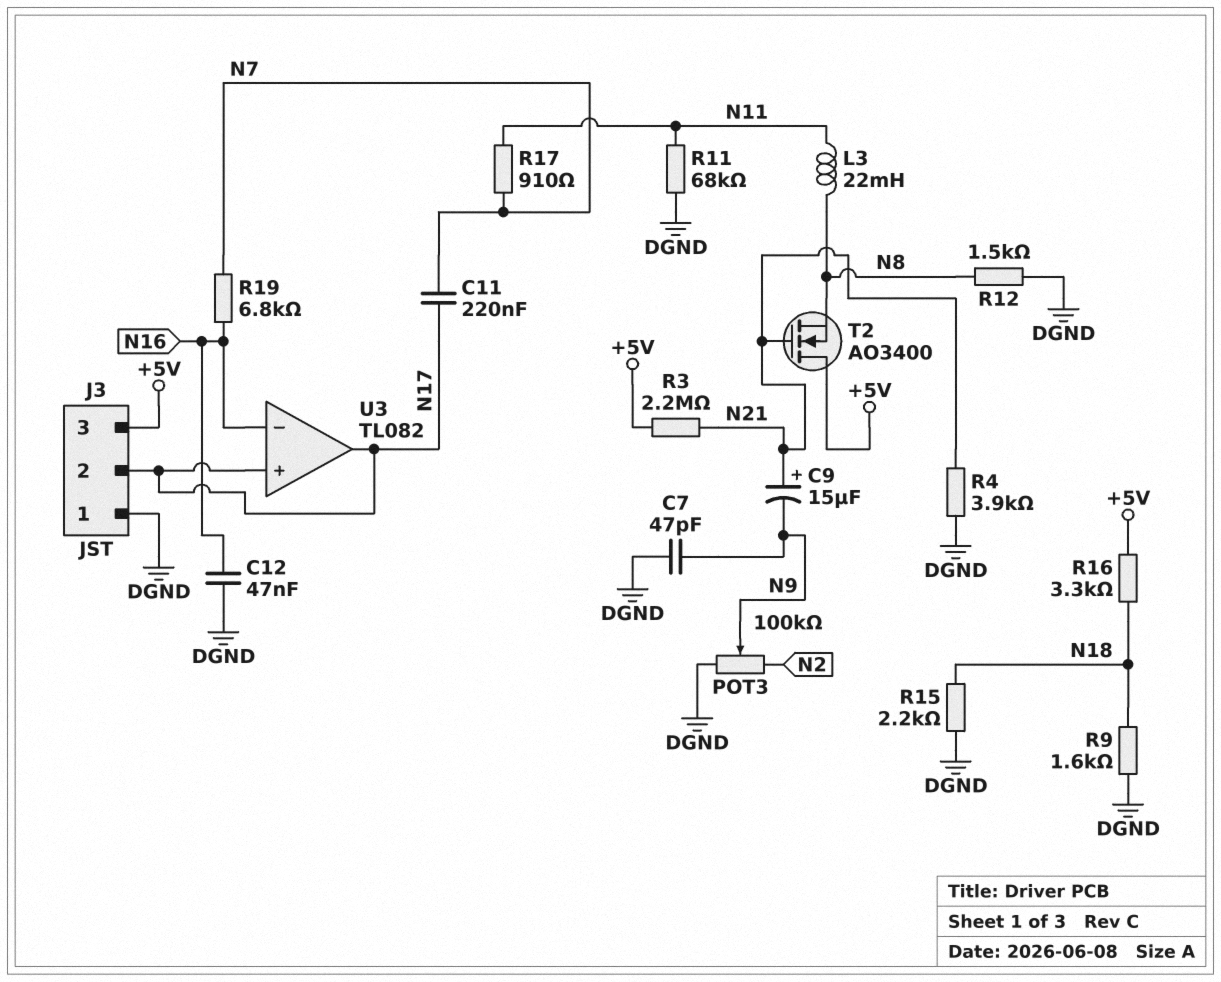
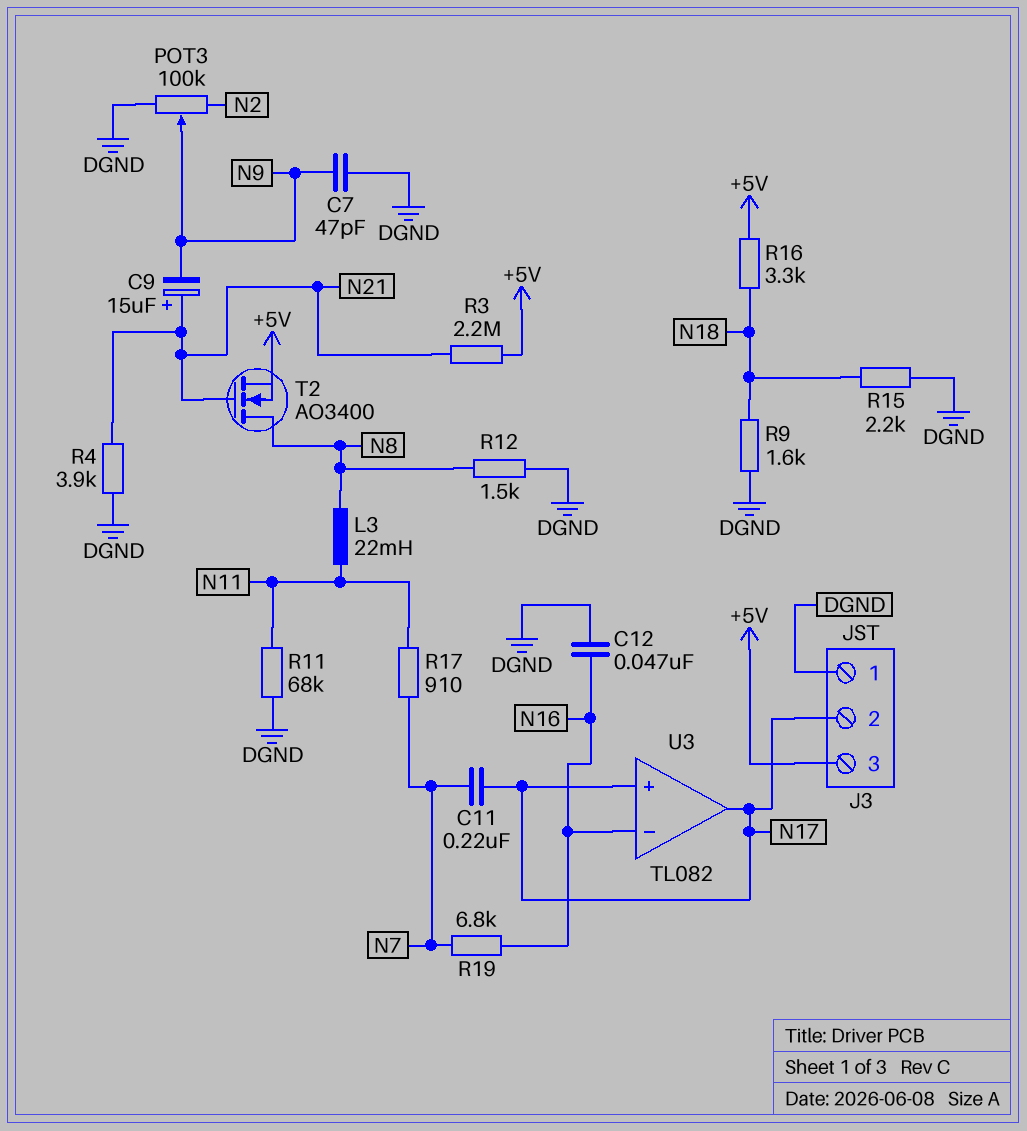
T2: NMOS AO3400 (G N21, D +5V, S N8) -> NMOS AO3400 (G N21, D N8, S +5V)

